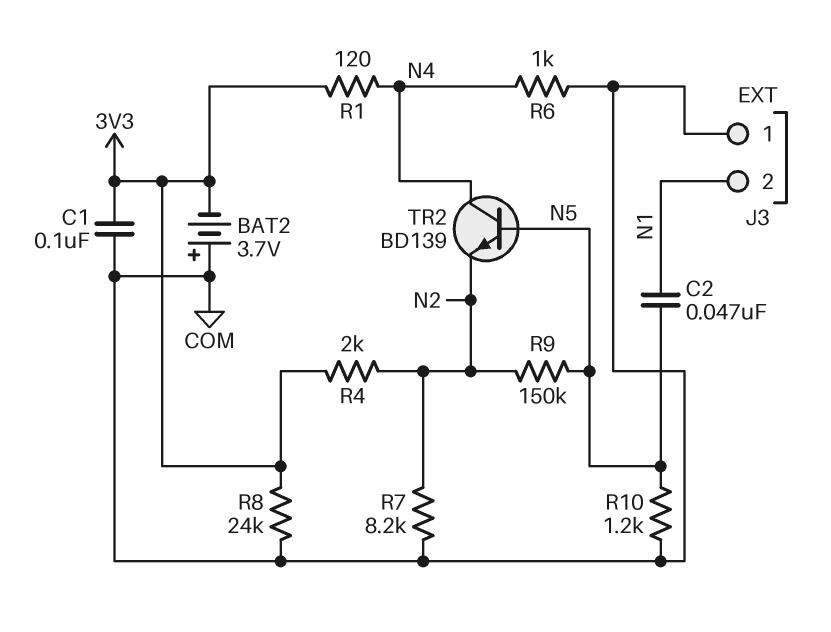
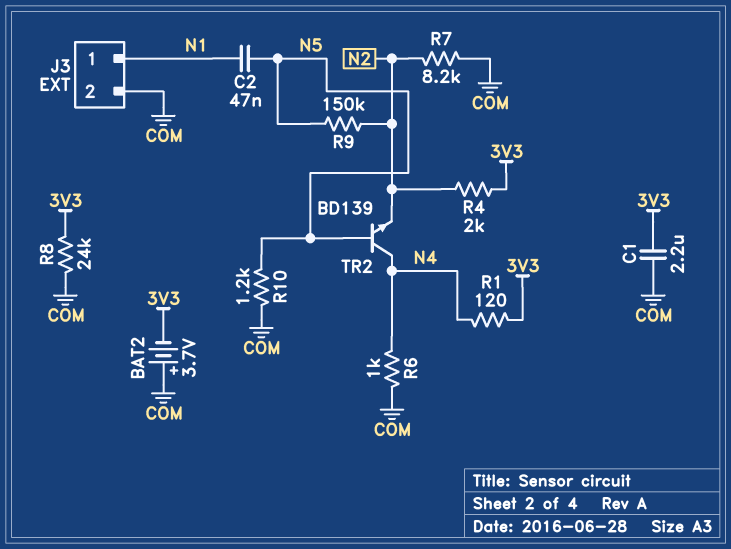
C1: 100nF (3V3, COM) -> 2.2uF (3V3, COM)
J3 pin 1: COM -> N1
J3 pin 2: N1 -> COM

